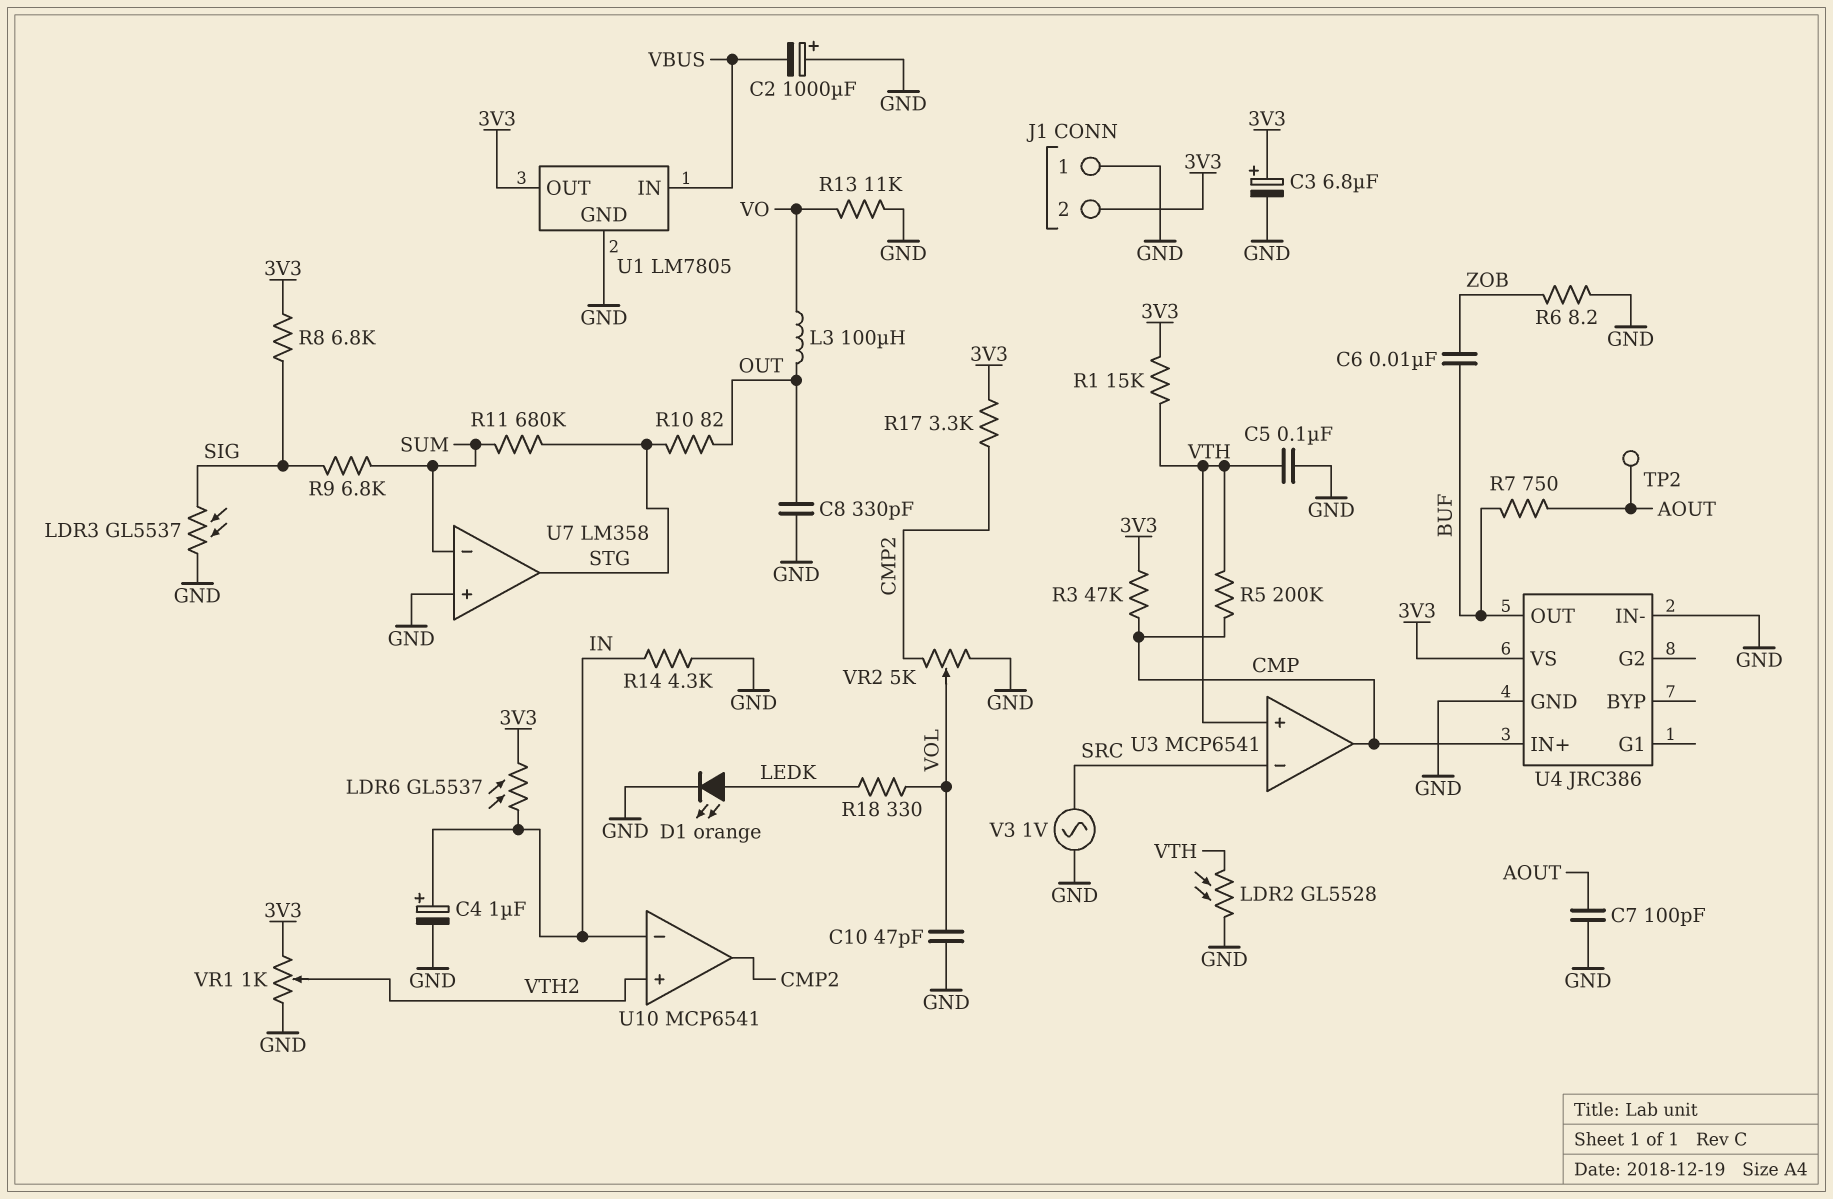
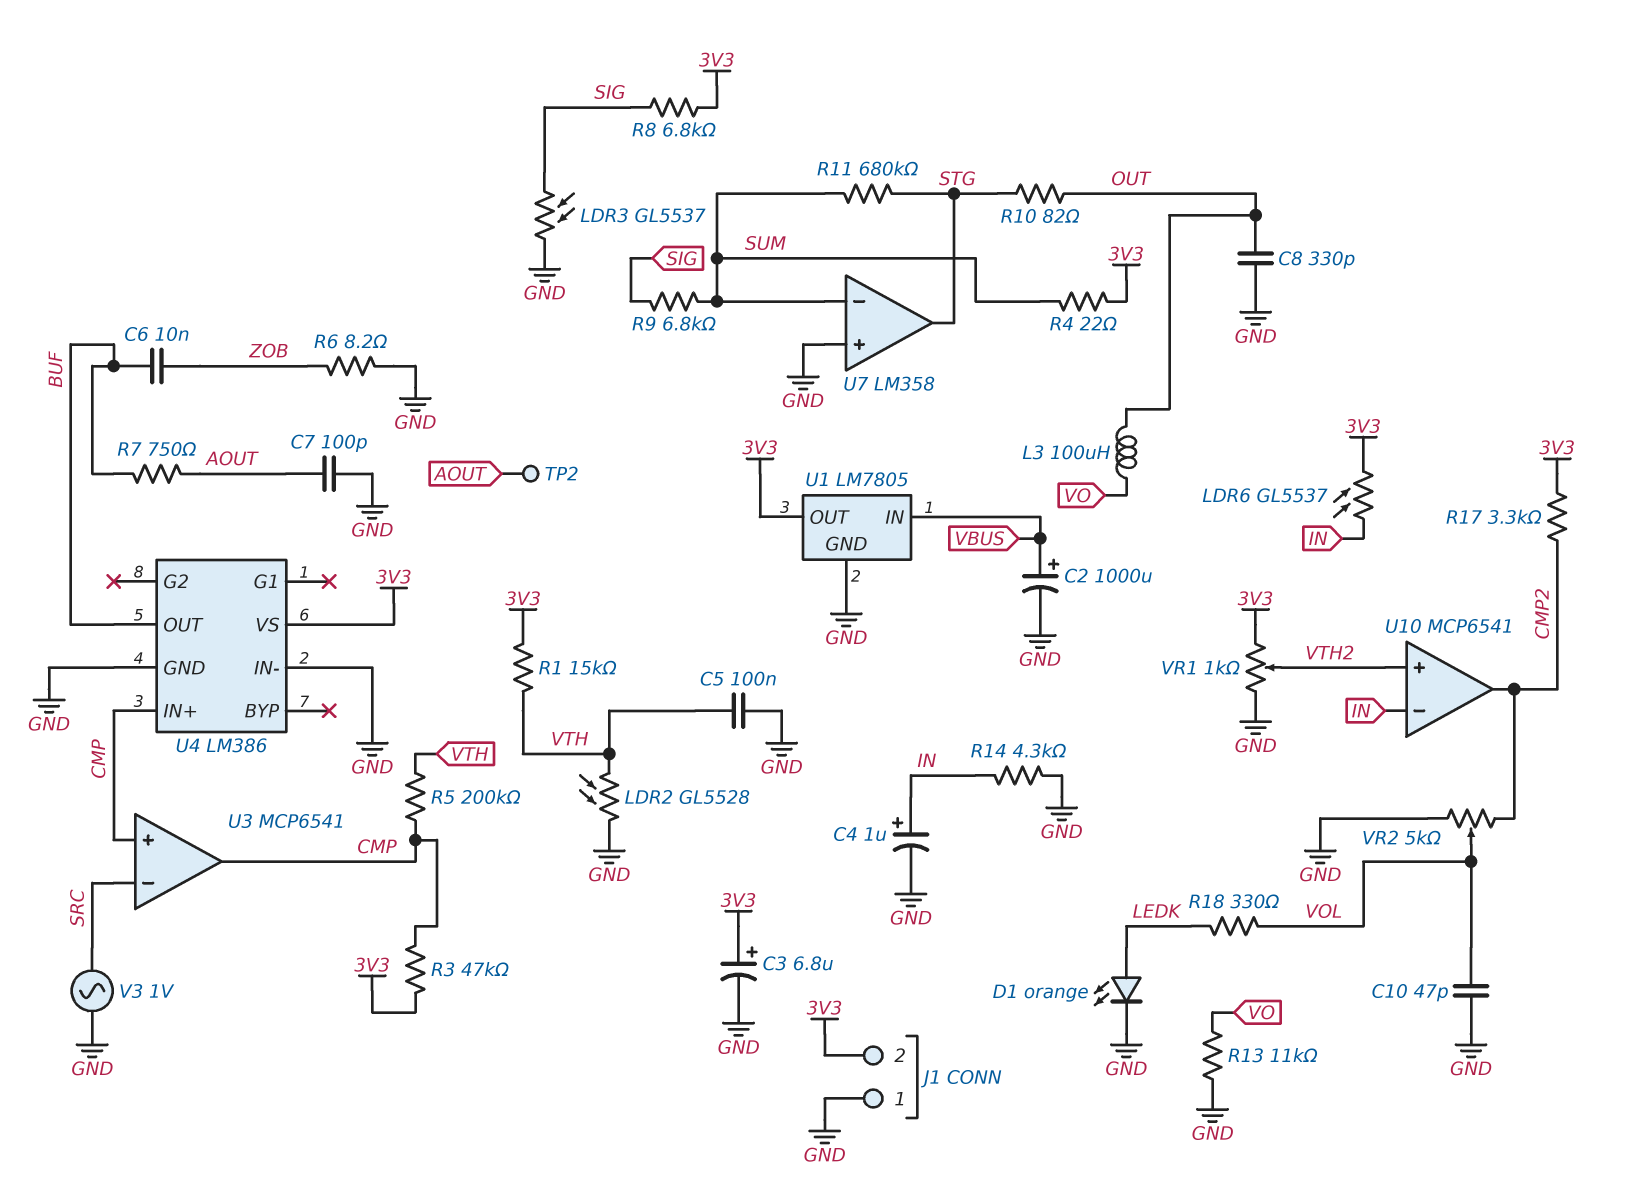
C2: 1000uF (plus GND, minus VBUS) -> 1000uF (plus VBUS, minus GND)
R4: none -> 22 (3V3, SUM)
U3 pin in+: VTH -> CMP
U4: JRC386 -> LM386

